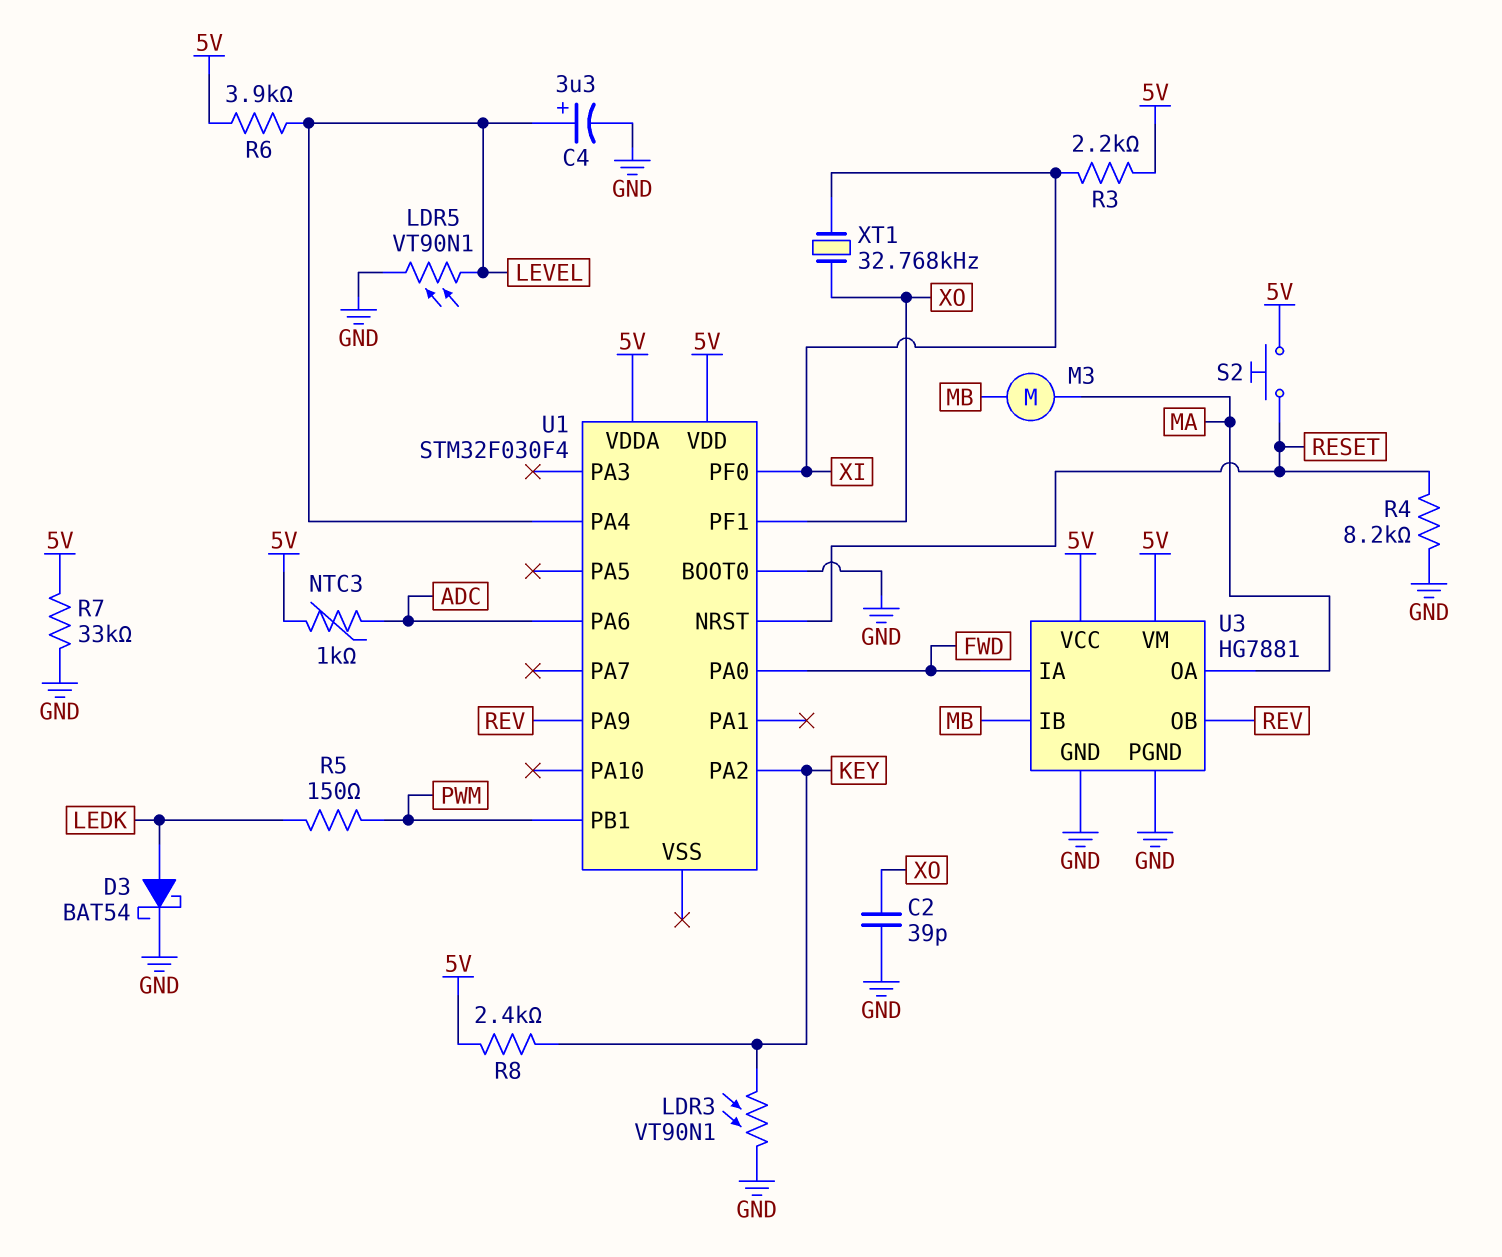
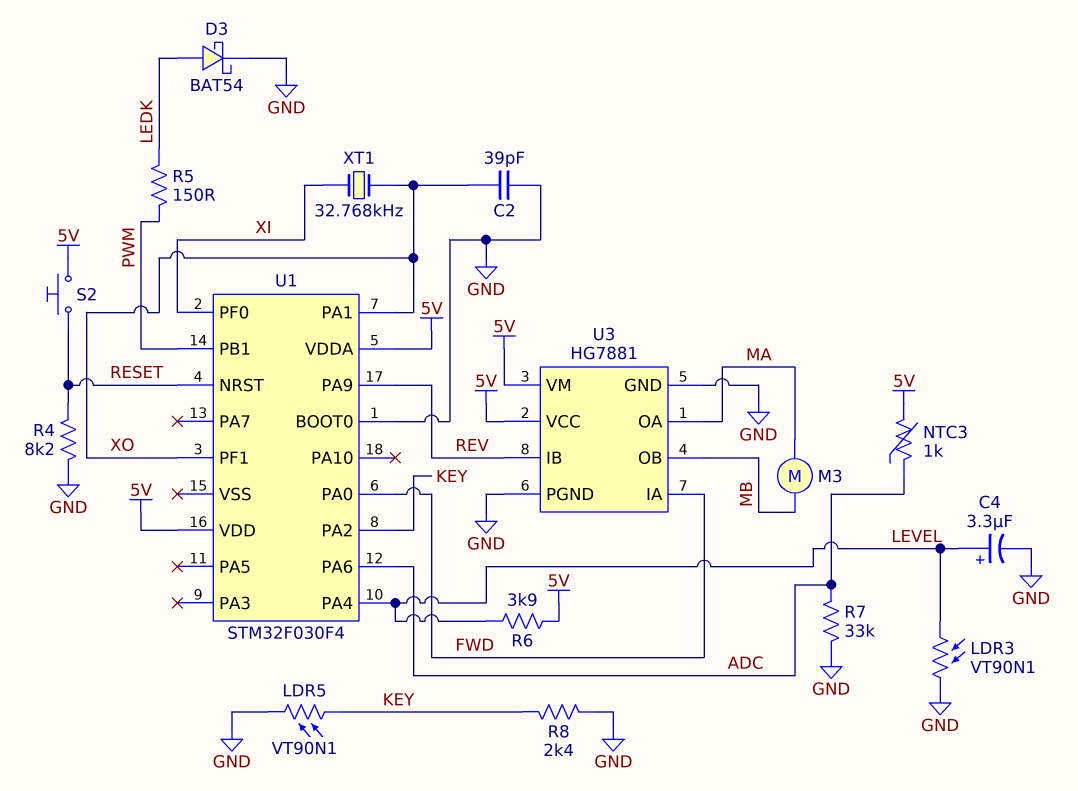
LDR3: VT90N1 (GND, KEY) -> VT90N1 (GND, LEVEL)
LDR5: VT90N1 (GND, LEVEL) -> VT90N1 (GND, KEY)
R3: 2.2k (5V, XI) -> none
R7: 33k (5V, GND) -> 33k (ADC, GND)
R8: 2.4k (5V, KEY) -> 2.4k (GND, KEY)
U1 pin PA1: none -> XO
U3 pin IB: MB -> REV
U3 pin OB: REV -> MB

